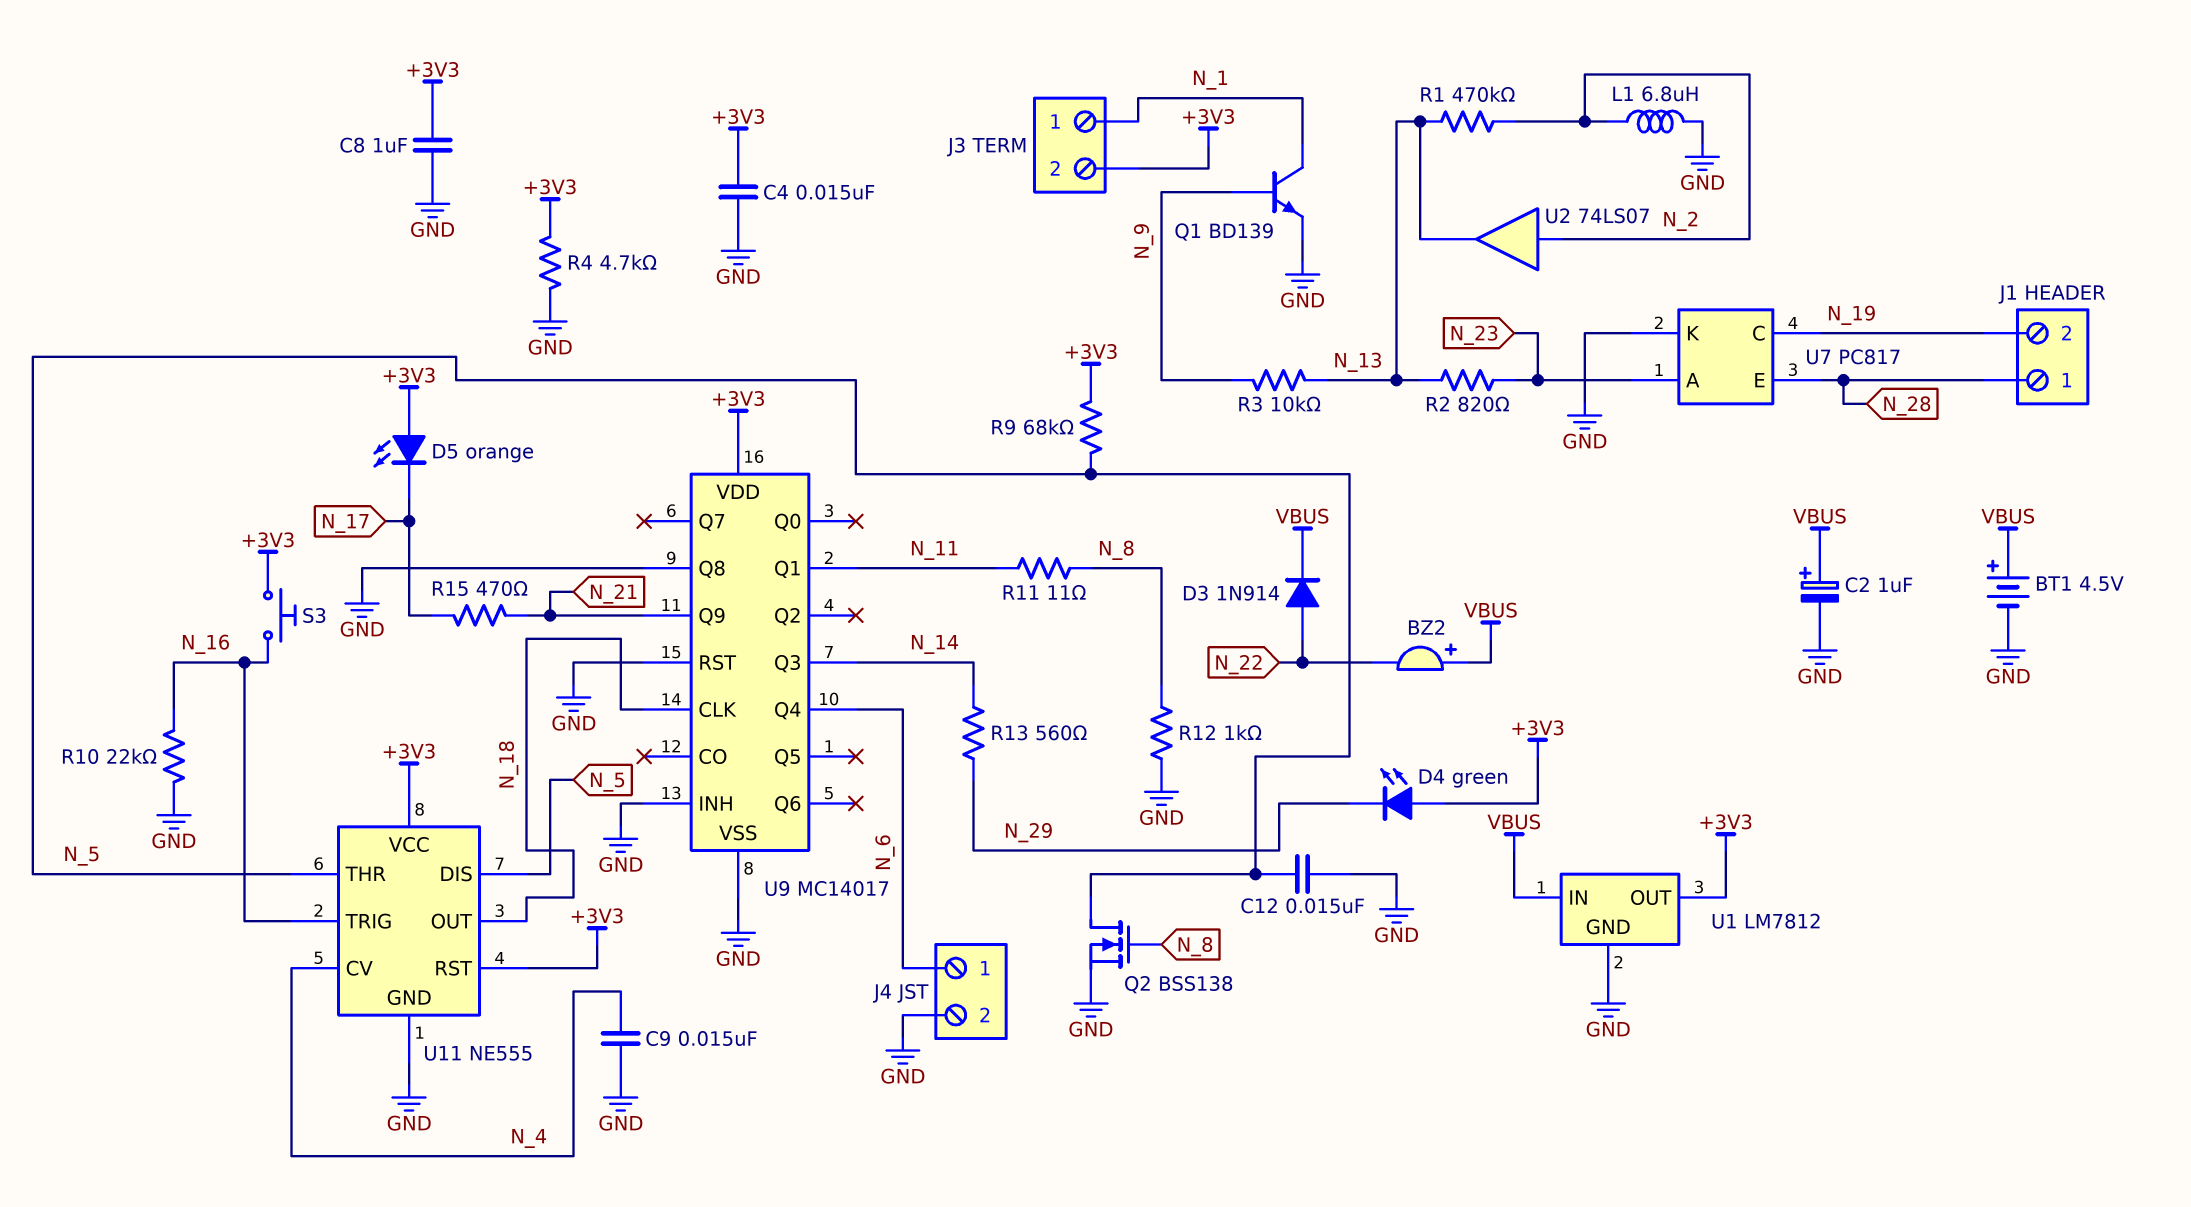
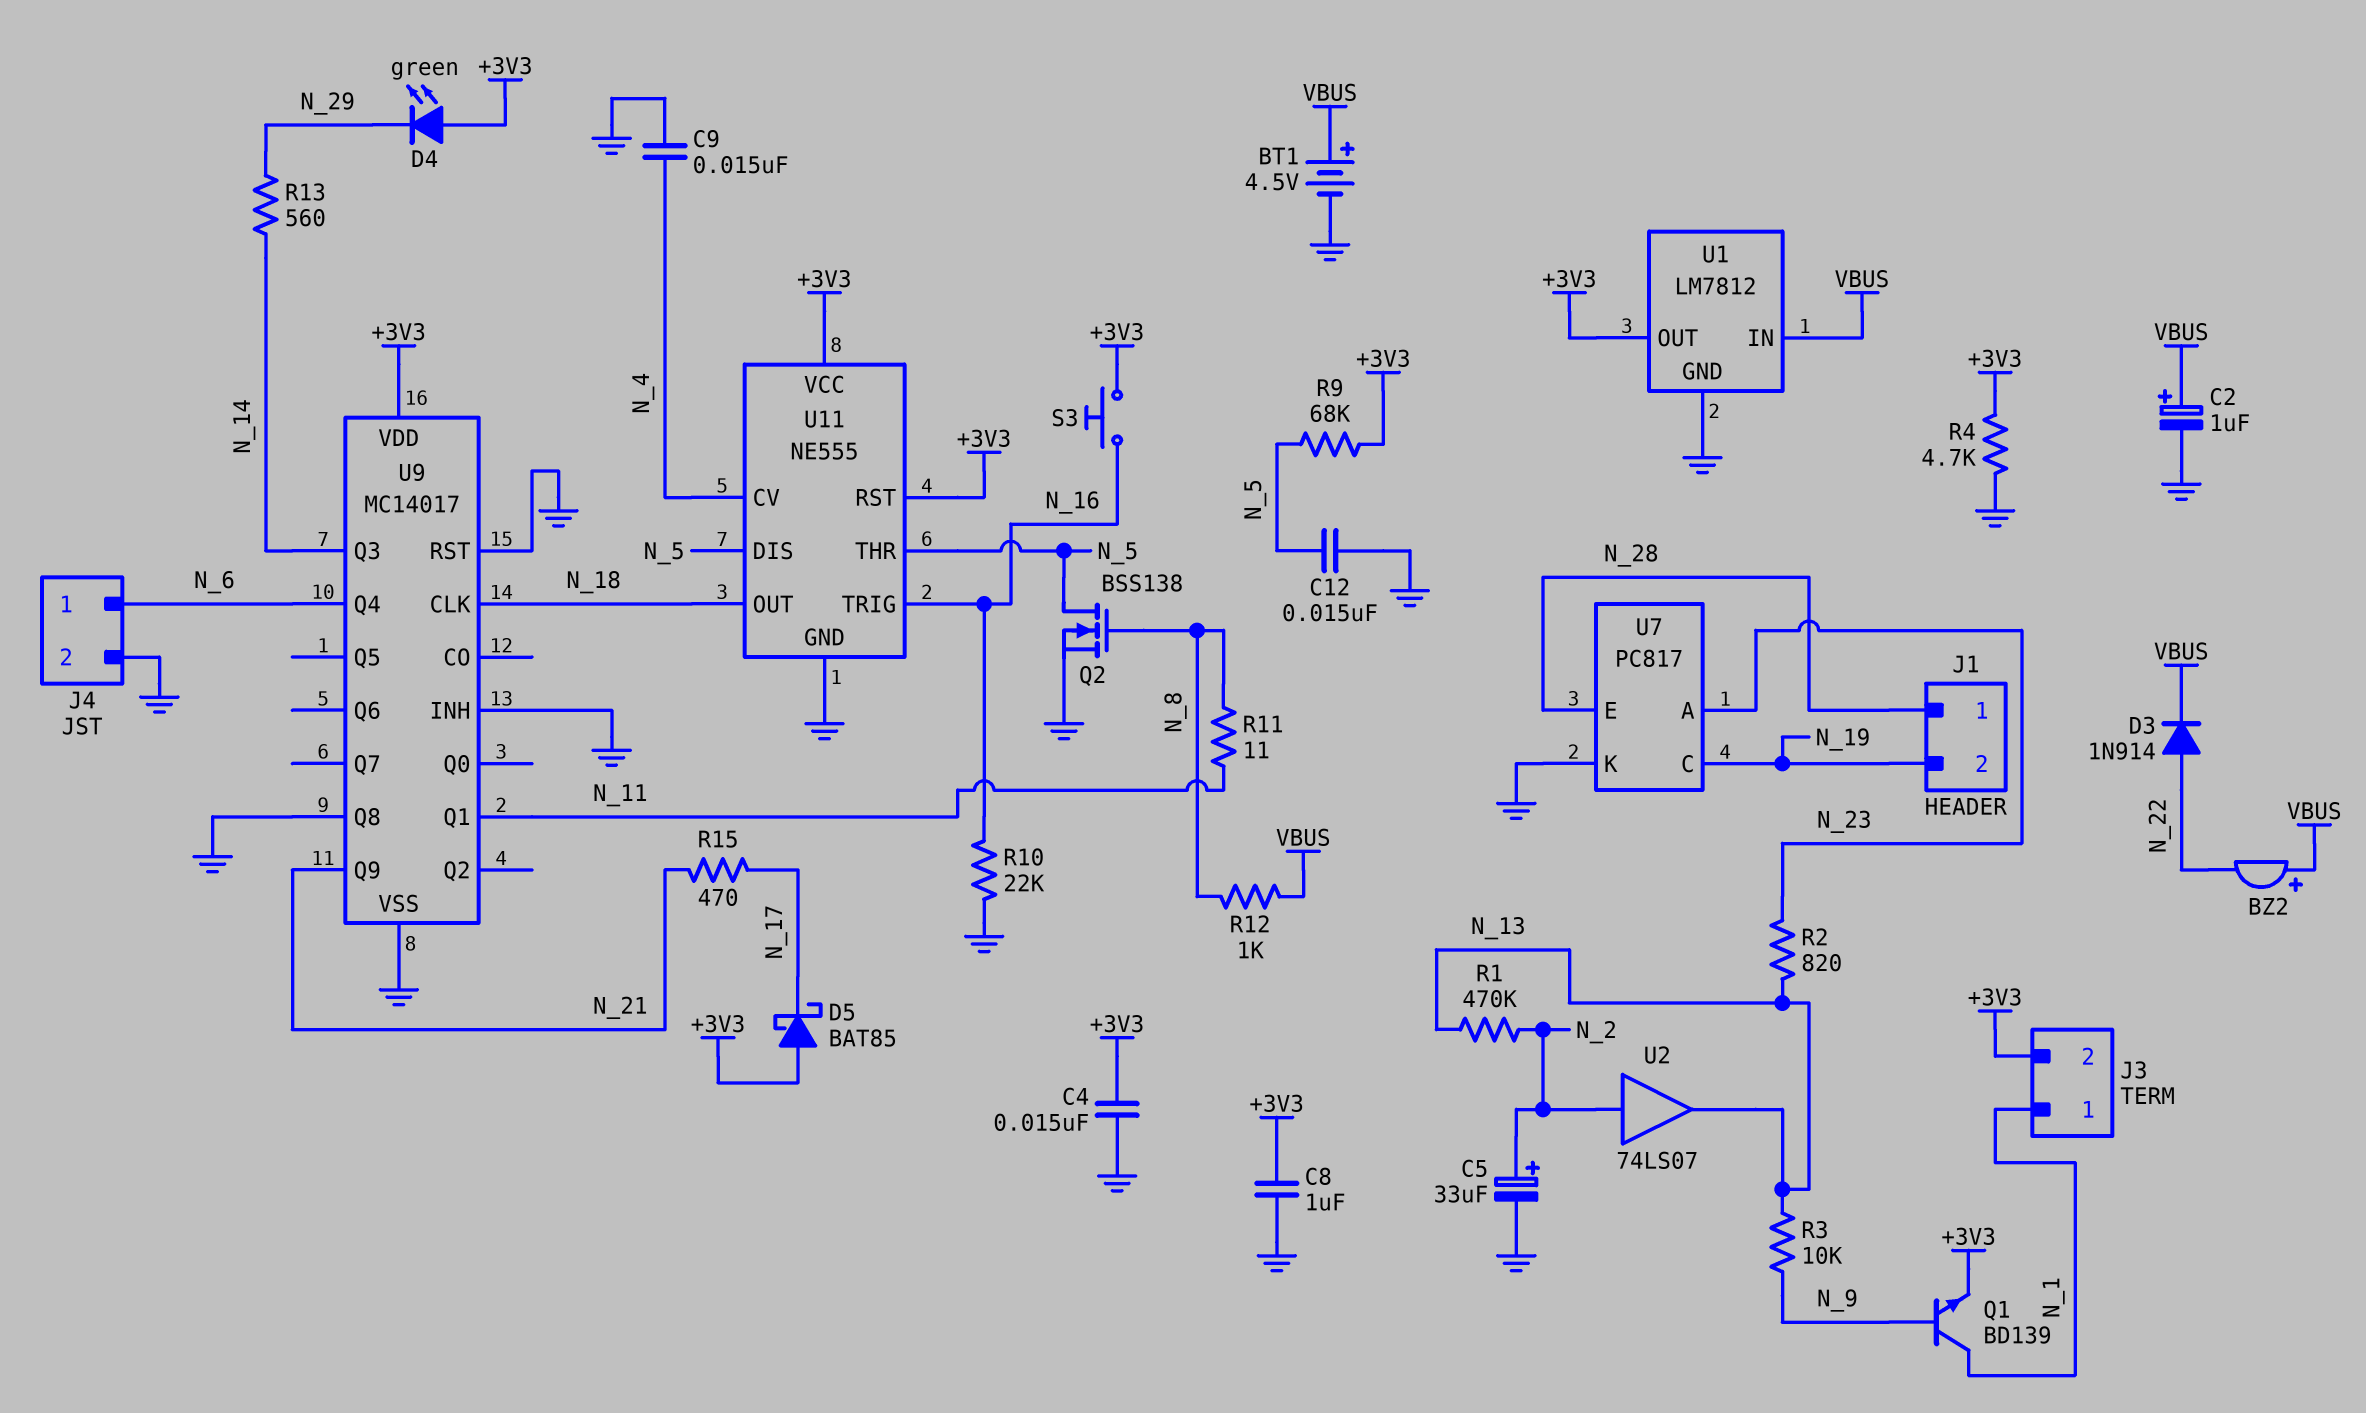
C5: none -> 33uF (plus N_2, minus GND)
D5: LED orange (A +3V3, K N_17) -> schottky BAT85 (A +3V3, K N_17)
L1: 6.8uH (GND, N_2) -> none
Q1: NPN BD139 (B N_9, C N_1, E GND) -> NPN BD139 (B N_9, C N_1, E +3V3)
R12: 1k (GND, N_8) -> 1k (N_8, VBUS)

